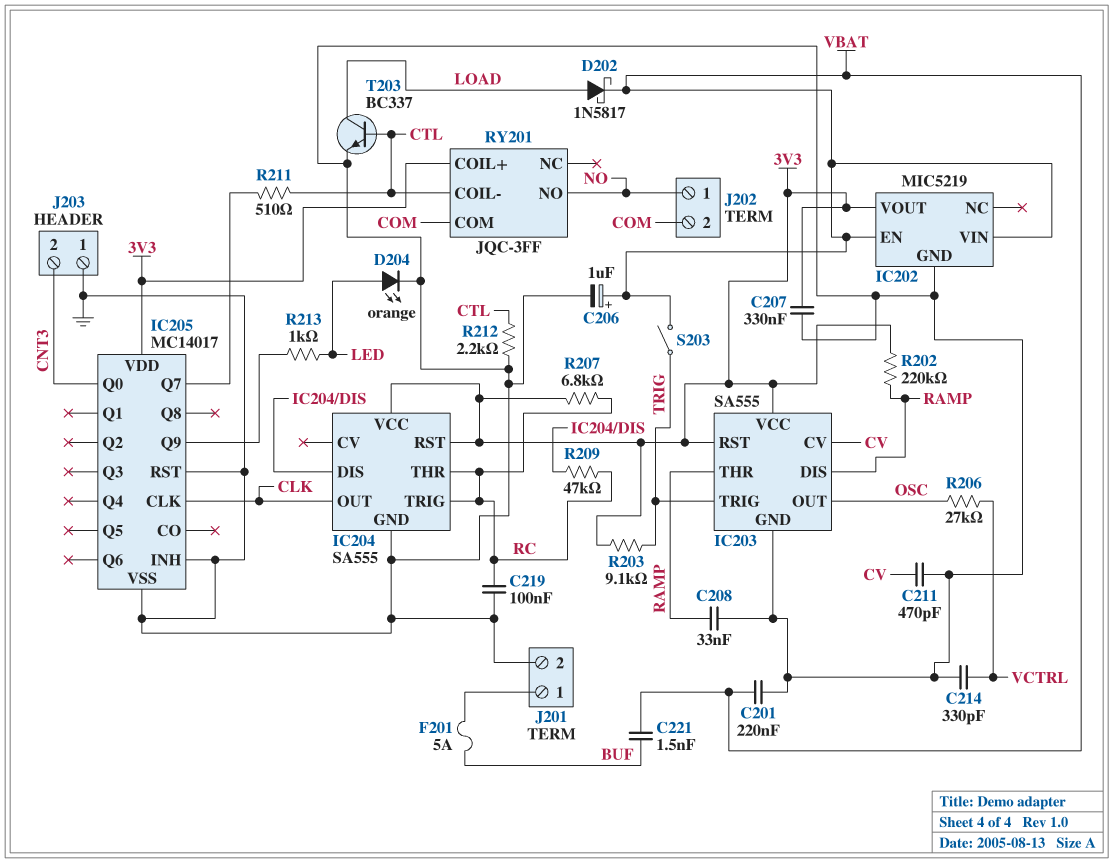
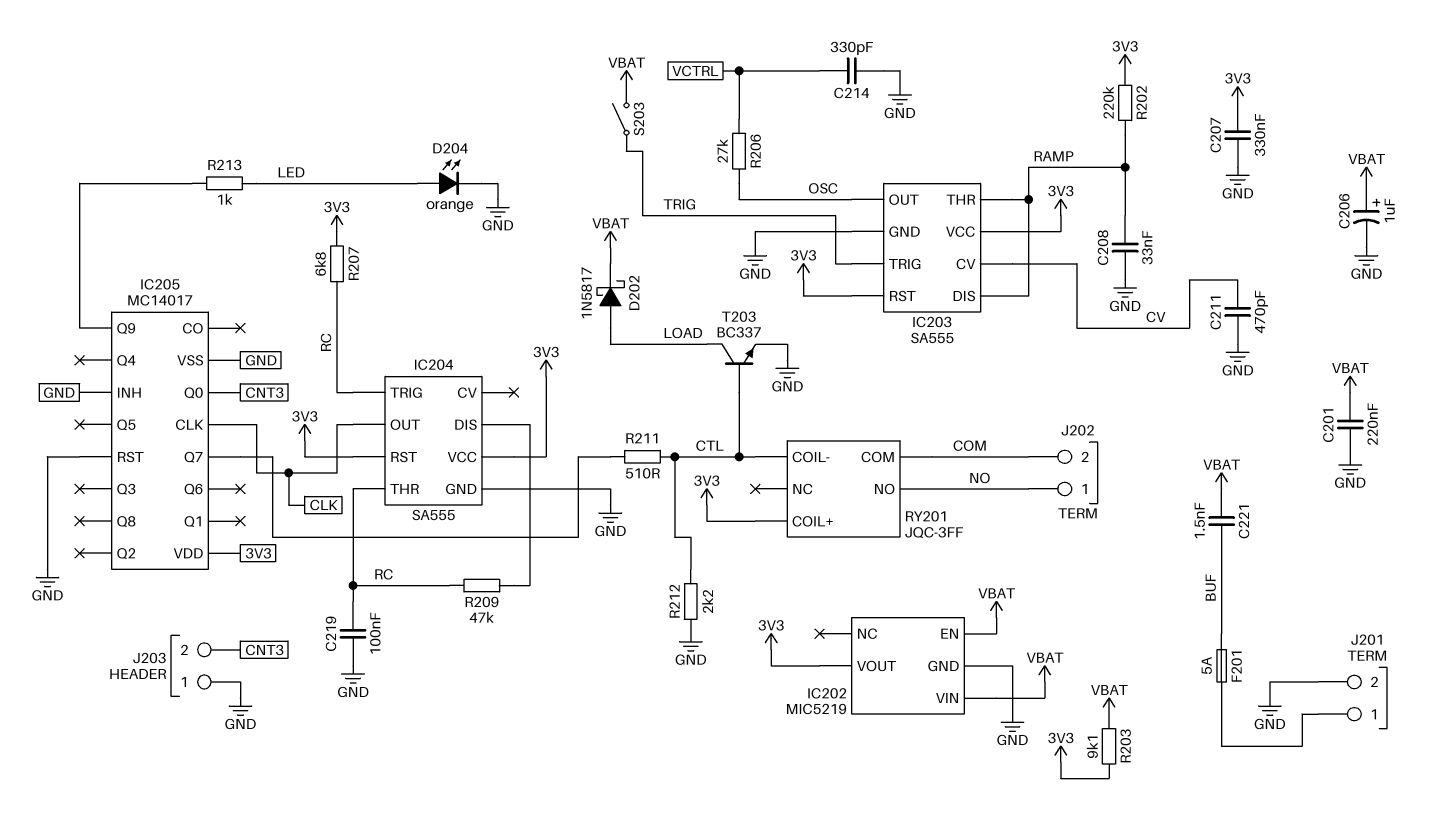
R203: 9.1k (3V3, TRIG) -> 9.1k (3V3, VBAT)

